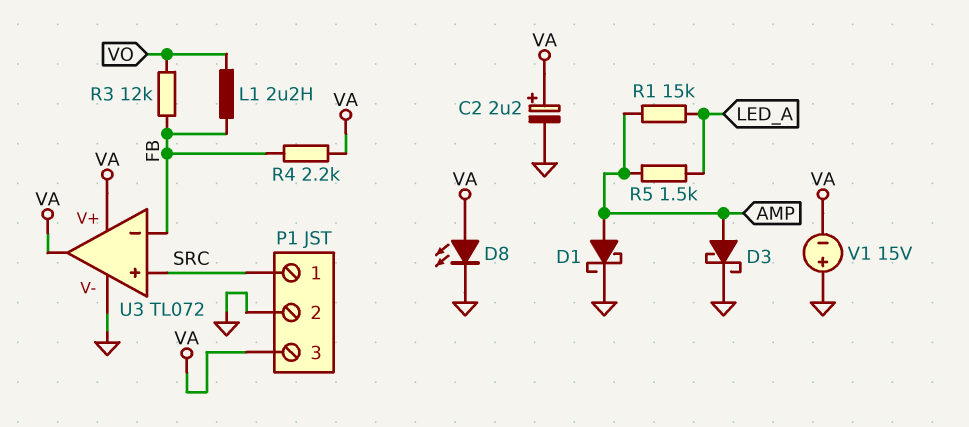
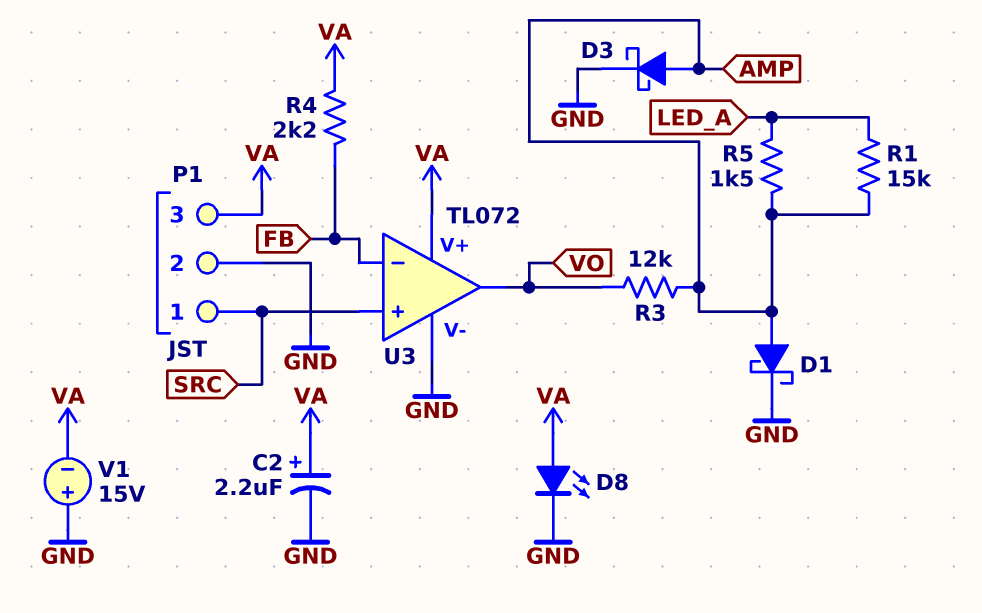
L1: 2.2uH (FB, VO) -> none
R3: 12k (FB, VO) -> 12k (AMP, VO)
U3 pin out: VA -> VO

